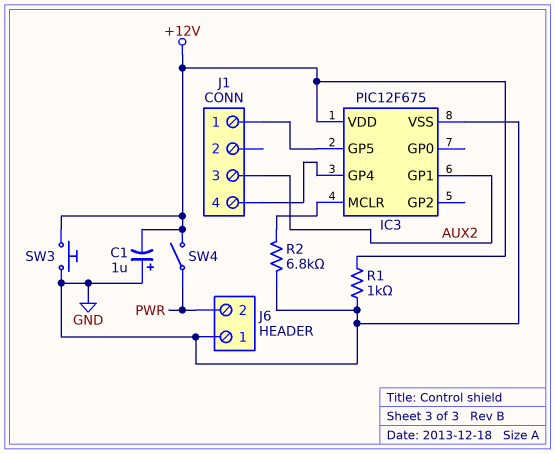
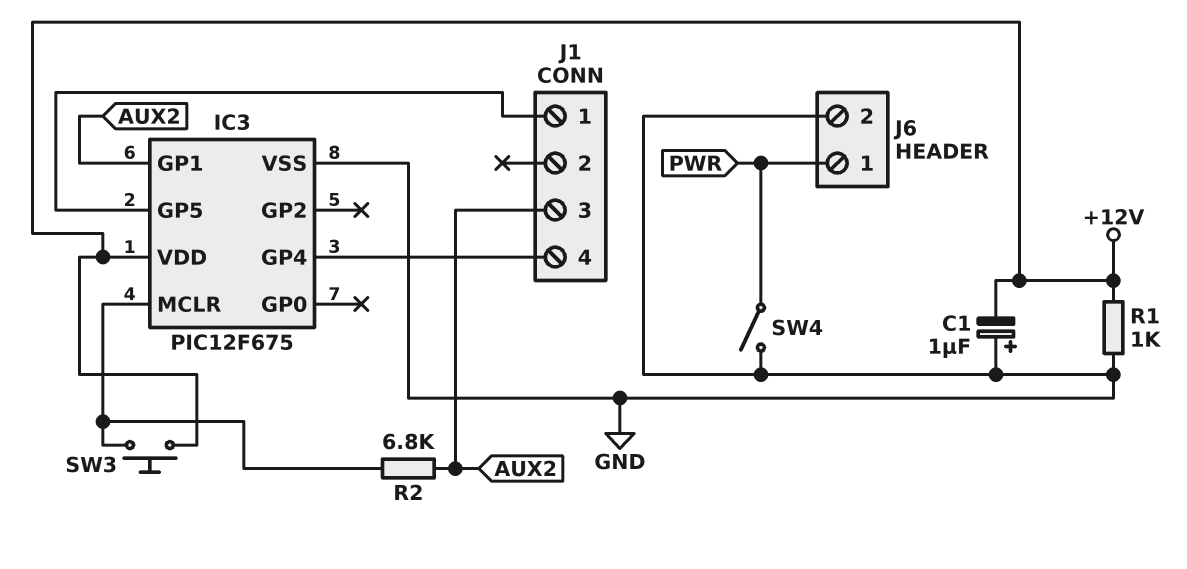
J6 pin 1: GND -> PWR
J6 pin 2: PWR -> GND
R2: 6.8k (GND, IC3/MCLR) -> 6.8k (AUX2, IC3/MCLR)
SW3: button (+12V, GND) -> button (+12V, IC3/MCLR)
SW4: switch (+12V, PWR) -> switch (GND, PWR)

